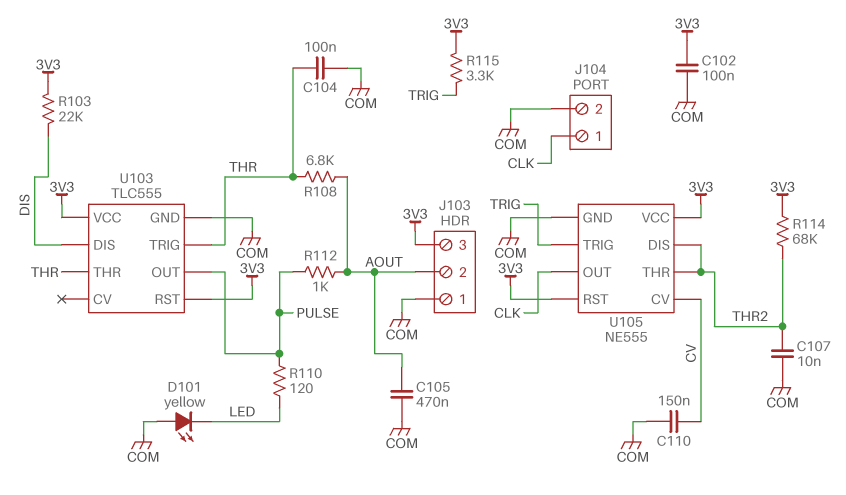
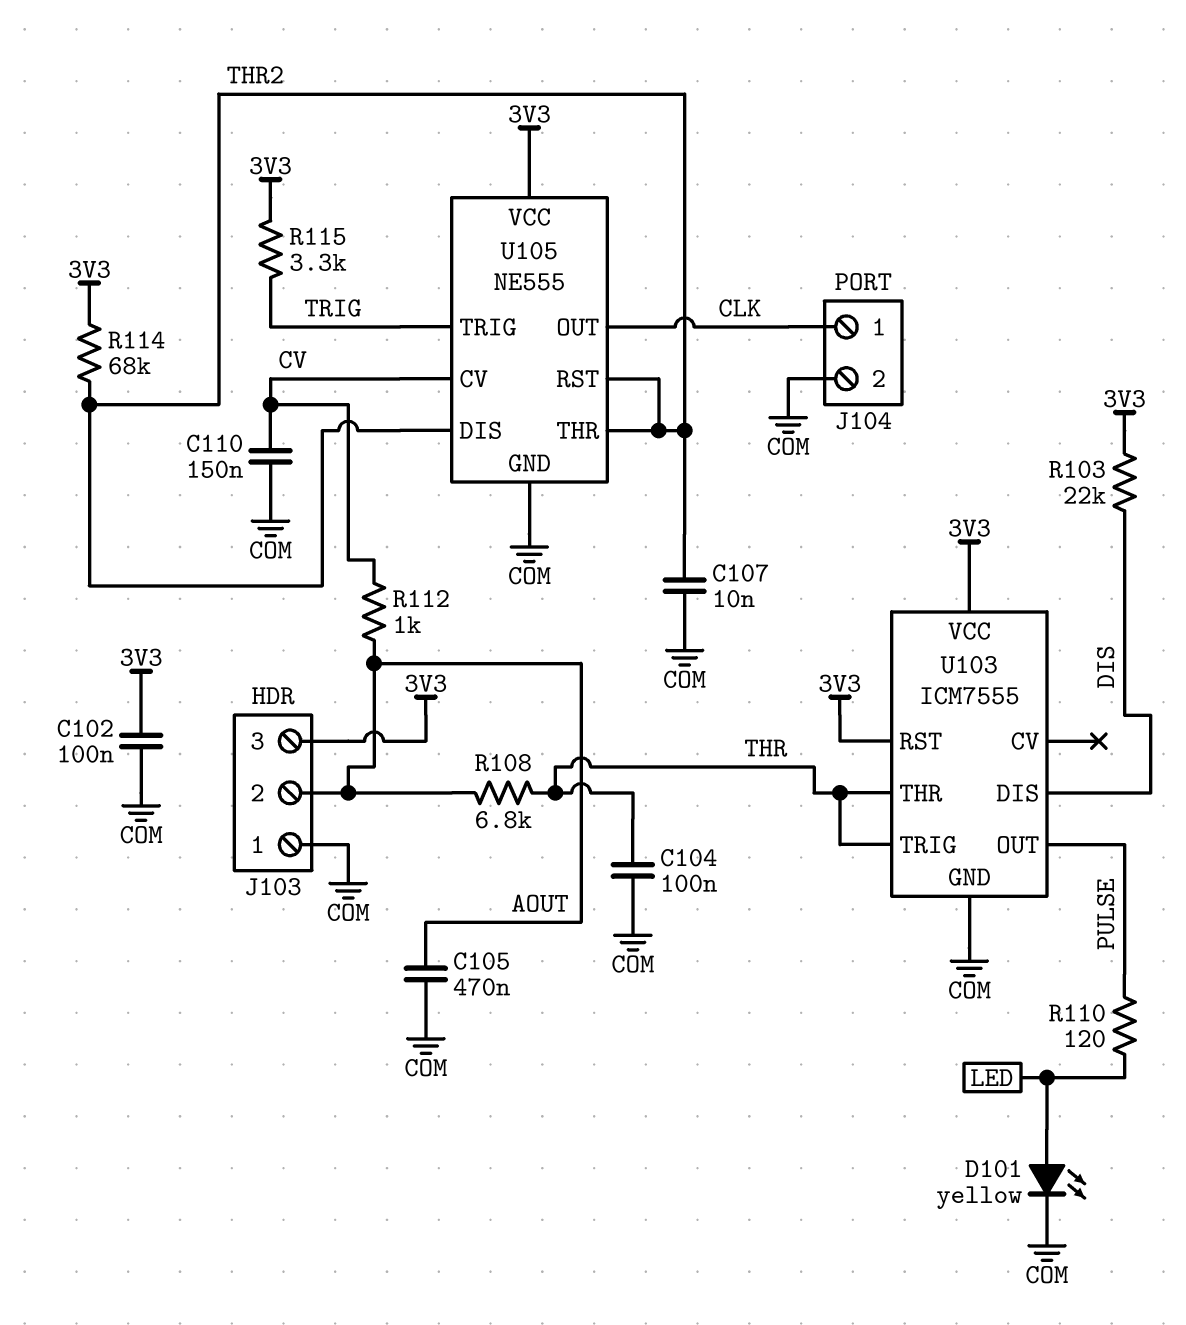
D101: LED yellow (A COM, K LED) -> LED yellow (A LED, K COM)
R112: 1k (AOUT, PULSE) -> 1k (AOUT, CV)
U103: TLC555 -> ICM7555
U105 pin RST: 3V3 -> THR2

